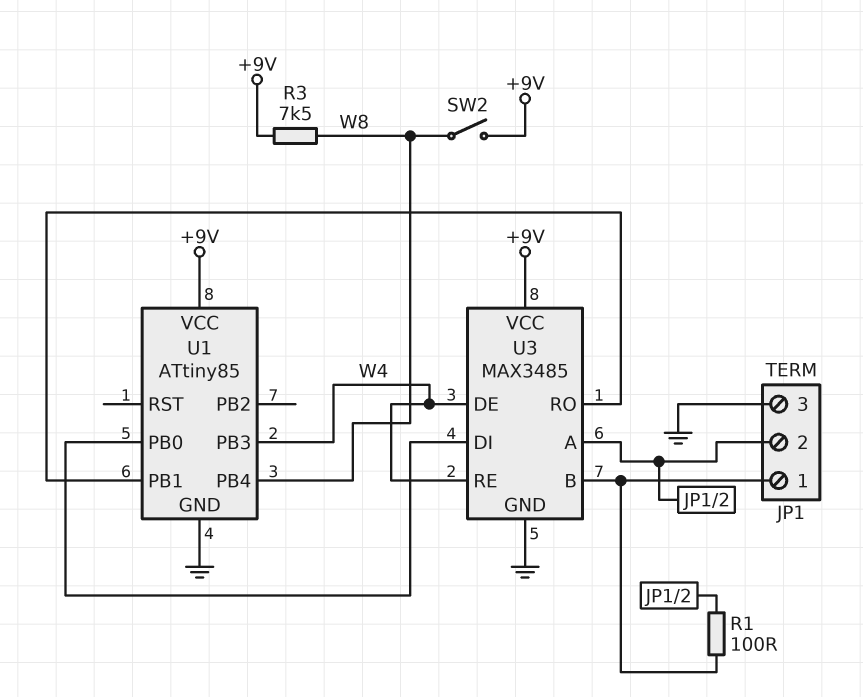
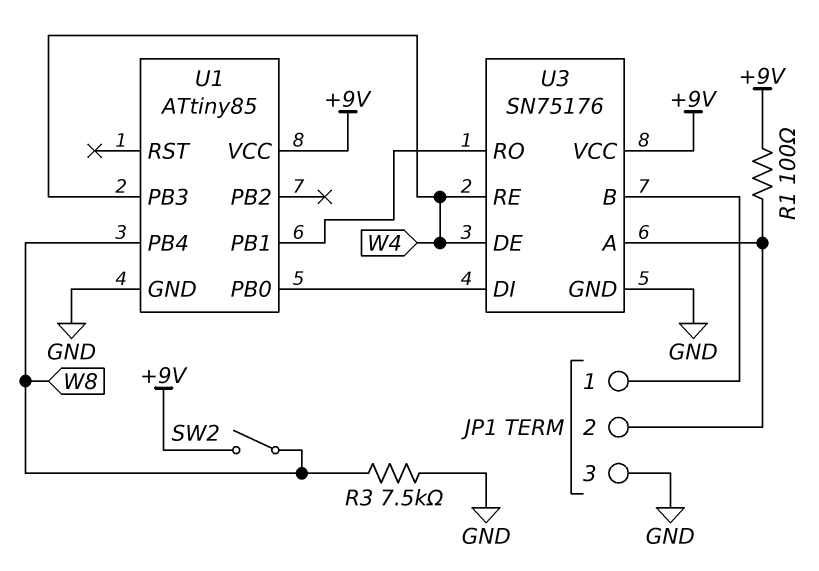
R1: 100 (JP1/1, JP1/2) -> 100 (+9V, JP1/2)
R3: 7.5k (+9V, W8) -> 7.5k (GND, W8)
U3: MAX3485 -> SN75176

